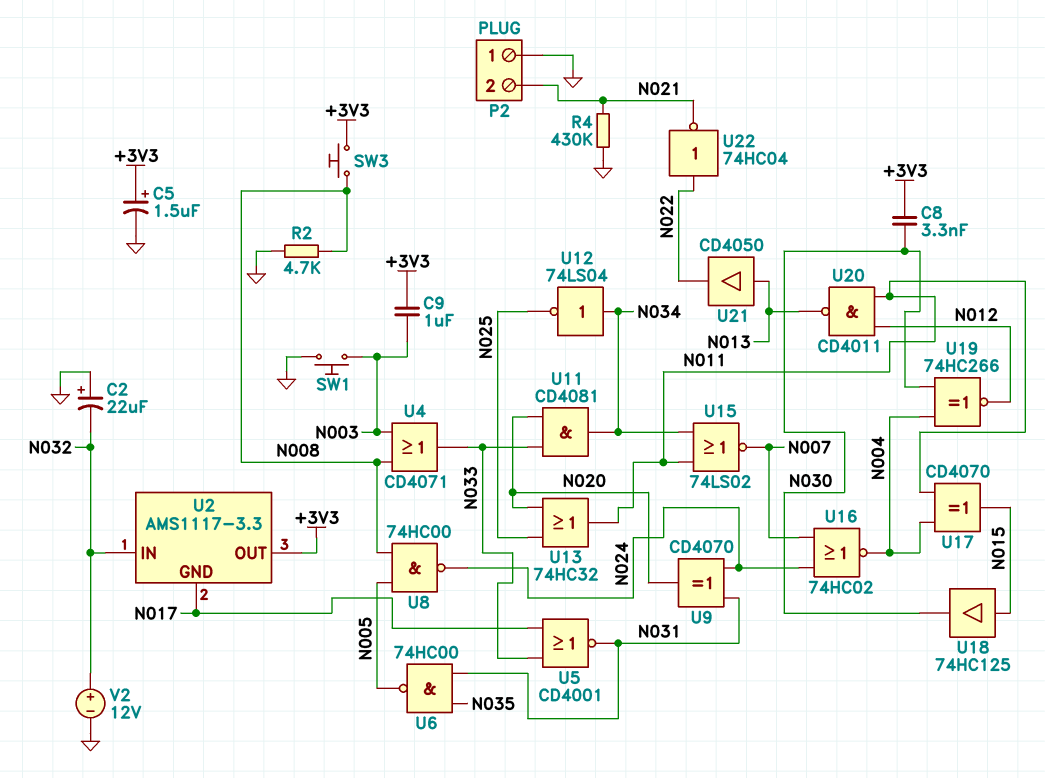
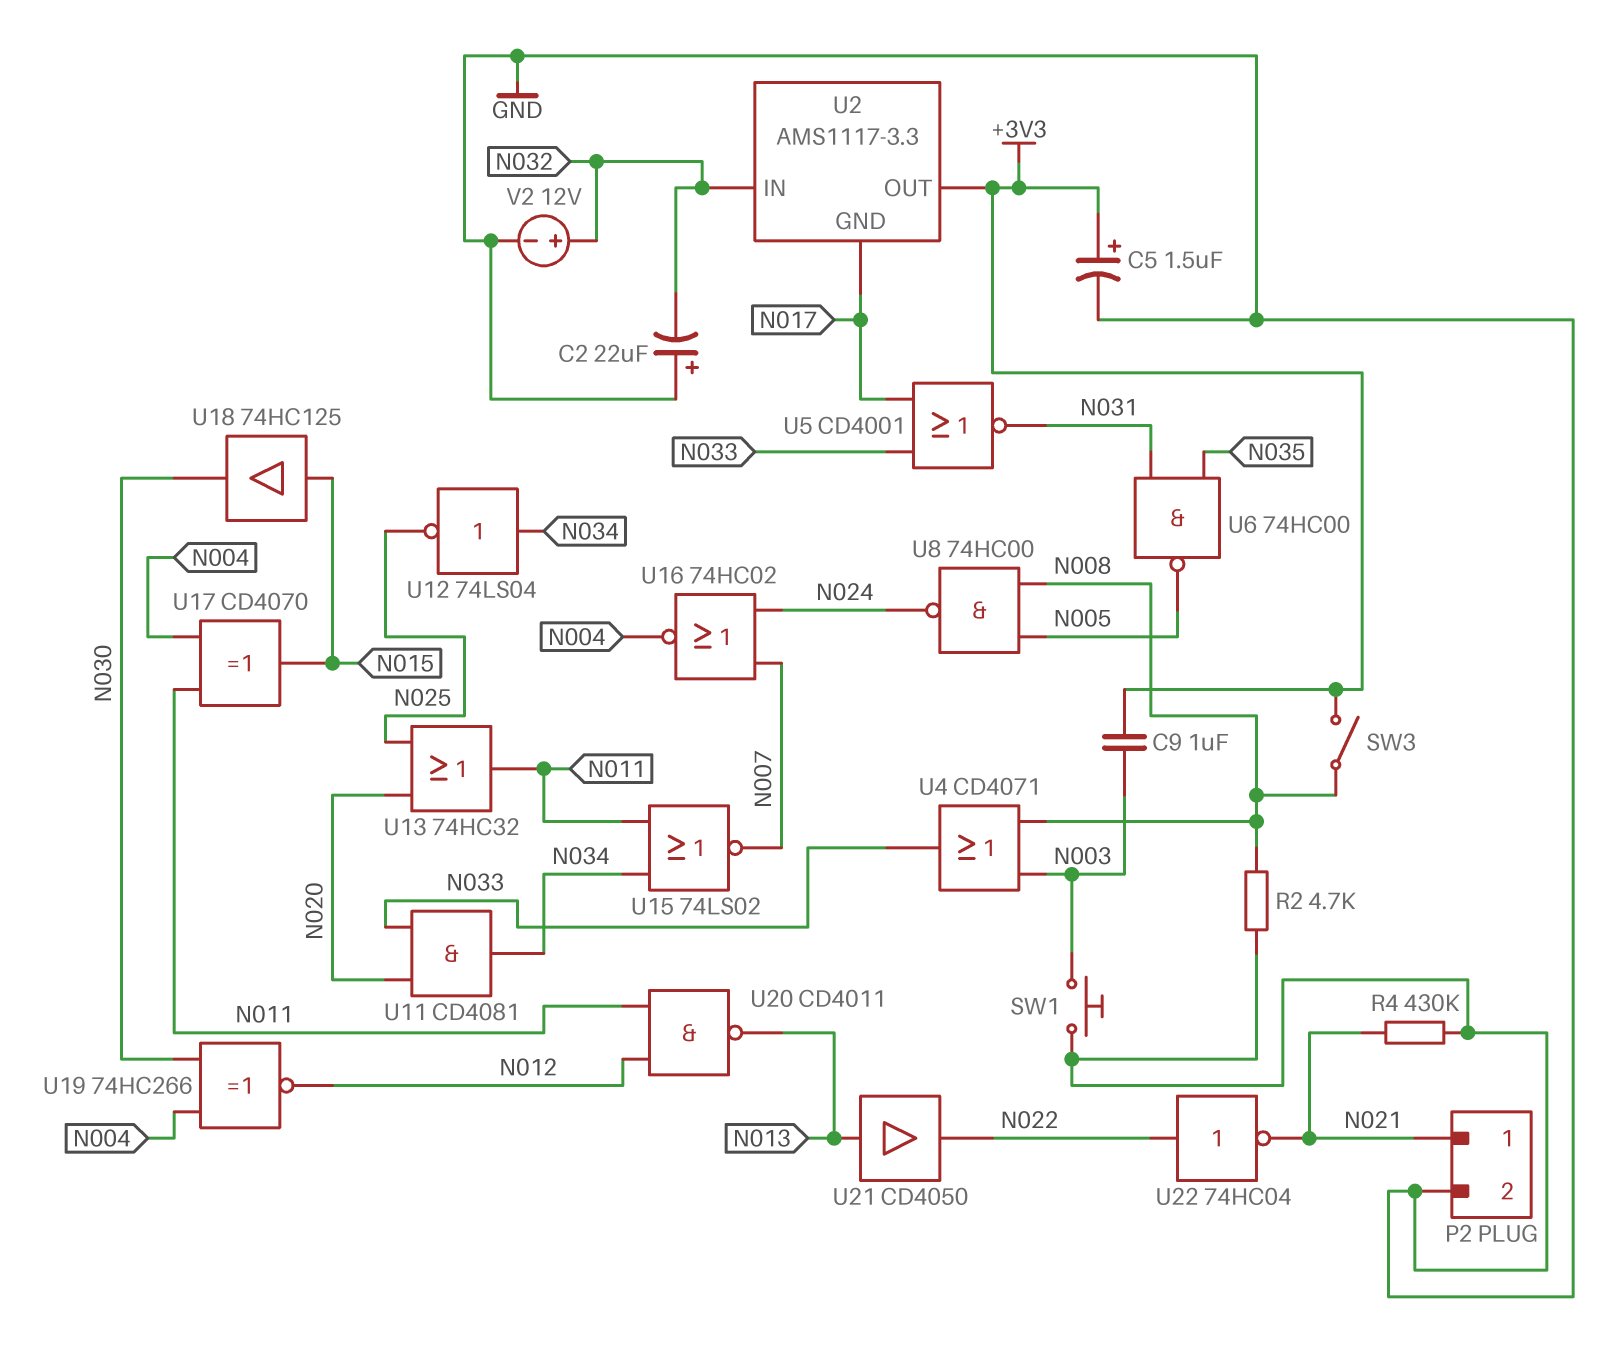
C8: 3.3nF (+3V3, N030) -> none
P2 pin 1: GND -> N021
P2 pin 2: N021 -> GND
SW3: button (+3V3, N008) -> switch (+3V3, N008)
U9: XOR CD4070 (in N024, in N031, out N020) -> none

